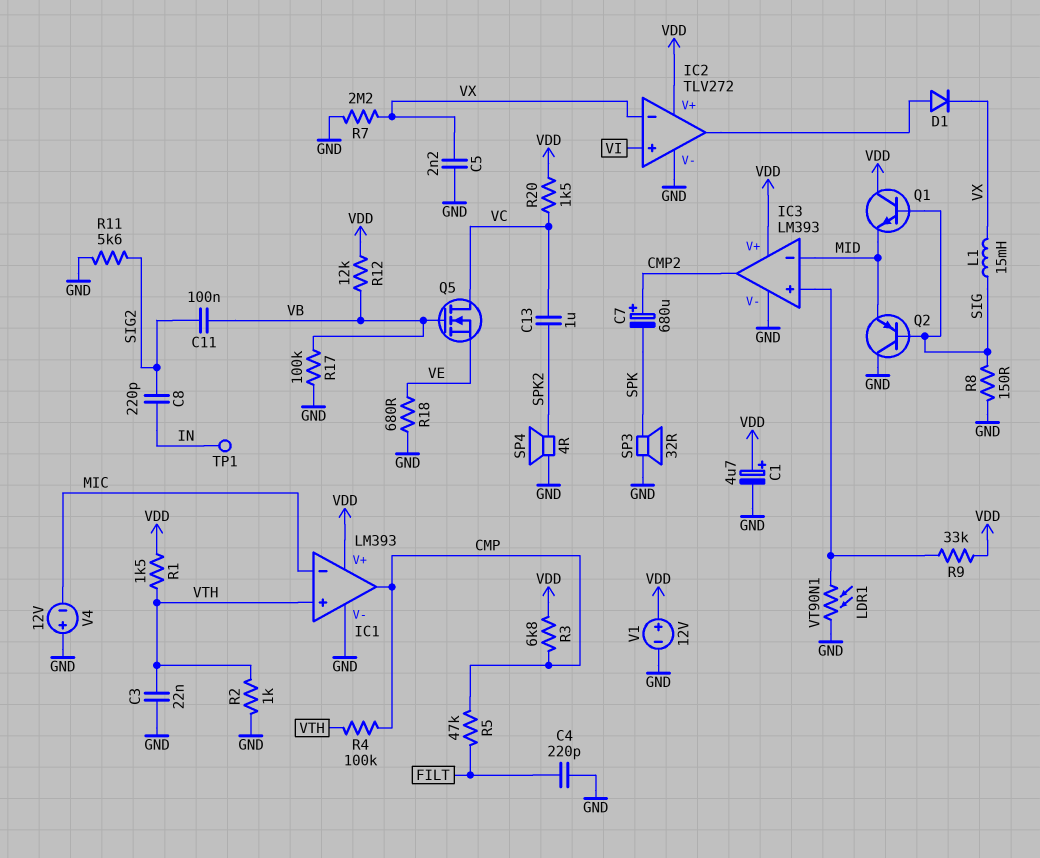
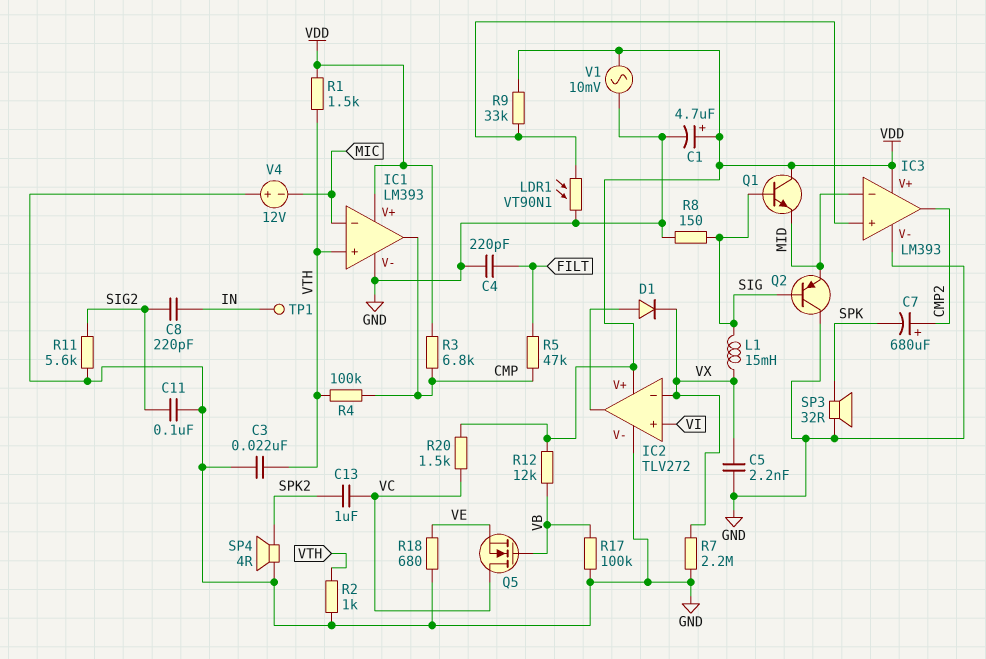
C11: 100nF (SIG2, VB) -> 100nF (GND, SIG2)
V1: 12V (plus VDD, minus GND) -> AC 10mV (GND, VDD)

